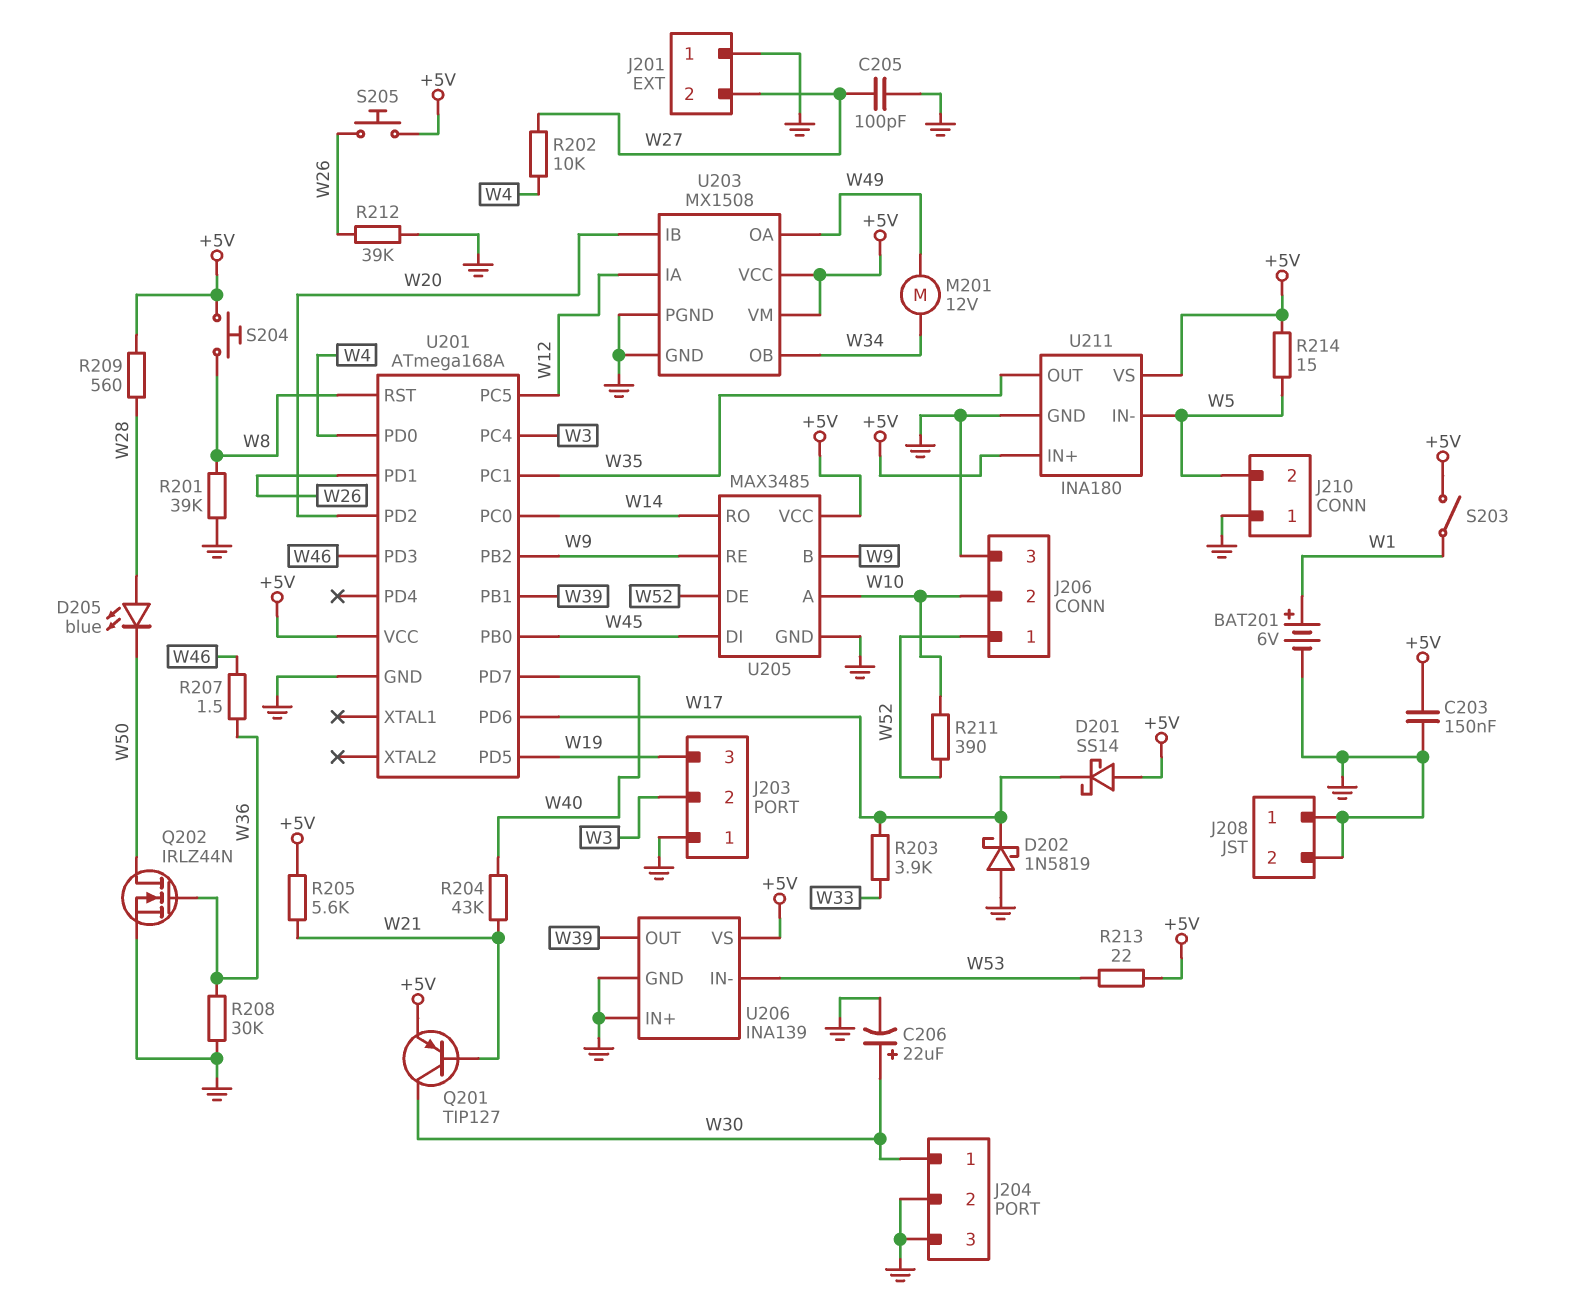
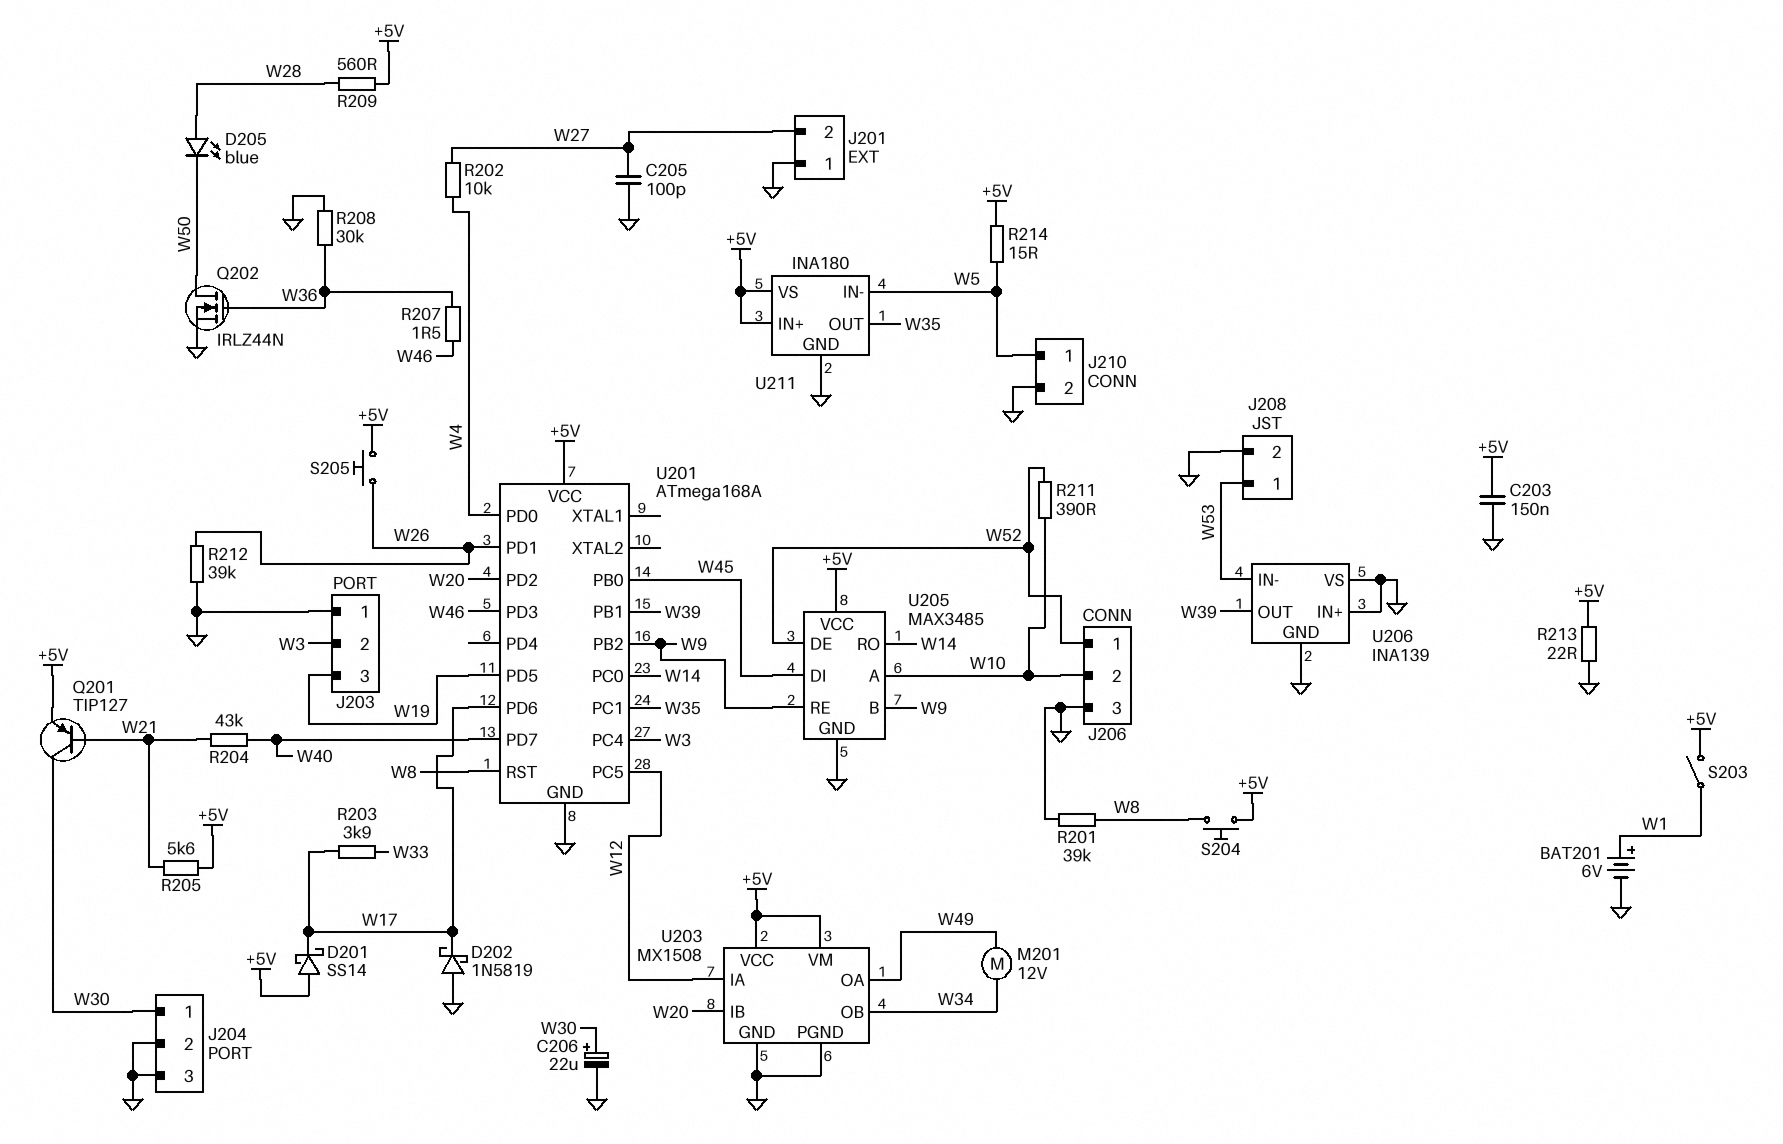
J208 pin 1: GND -> W53
J210 pin 1: GND -> W5
J210 pin 2: W5 -> GND
R213: 22 (+5V, W53) -> 22 (+5V, GND)
U206 pin VS: +5V -> GND

